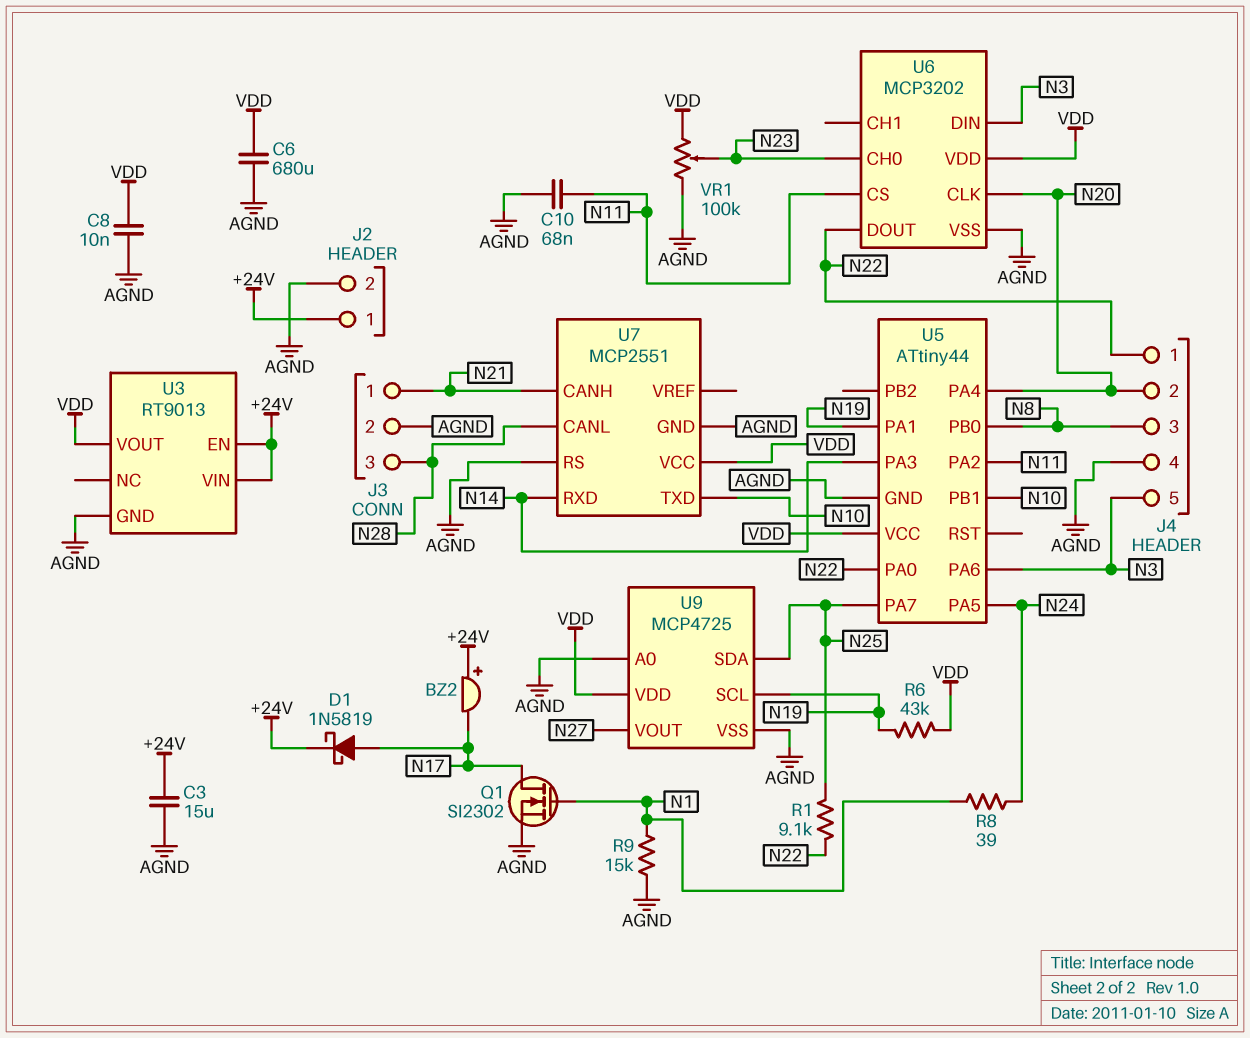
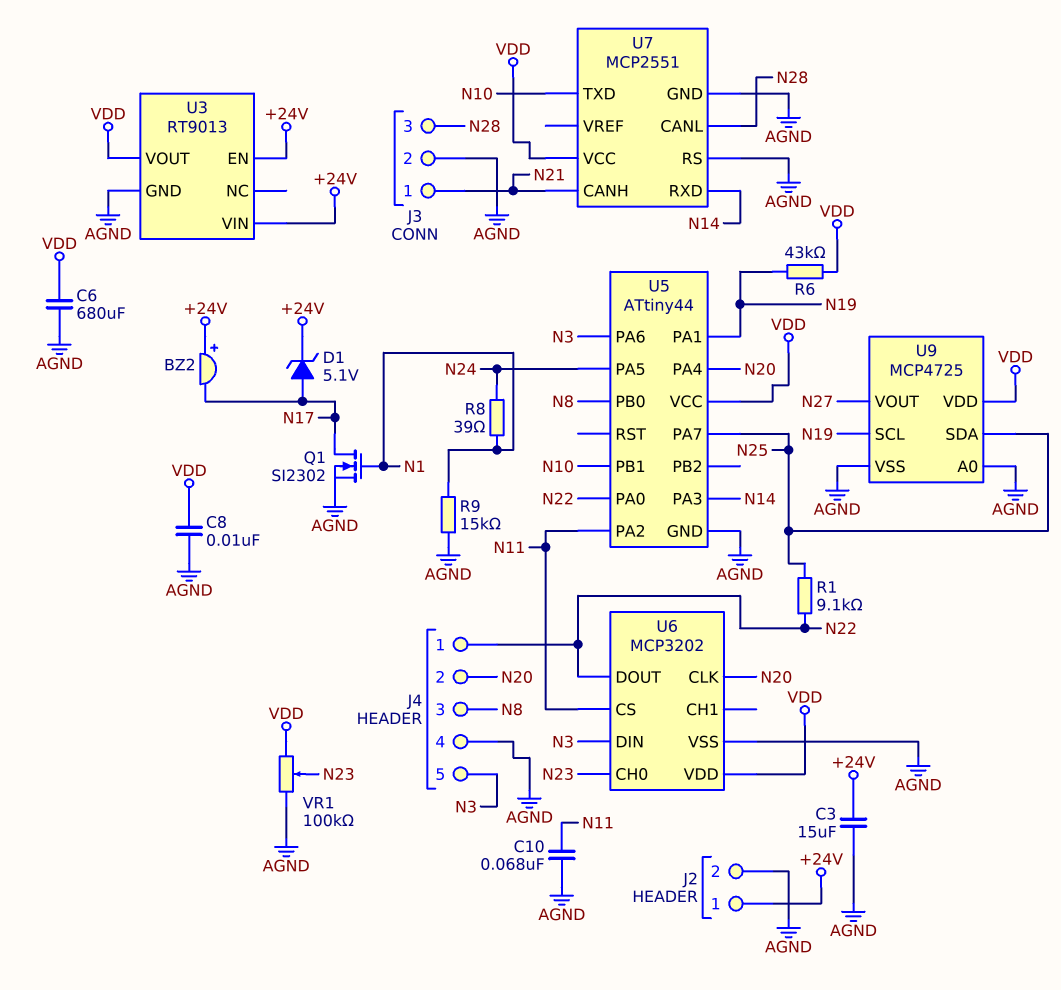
D1: schottky 1N5819 (A N17, K +24V) -> zener 5.1V (A N17, K +24V)

